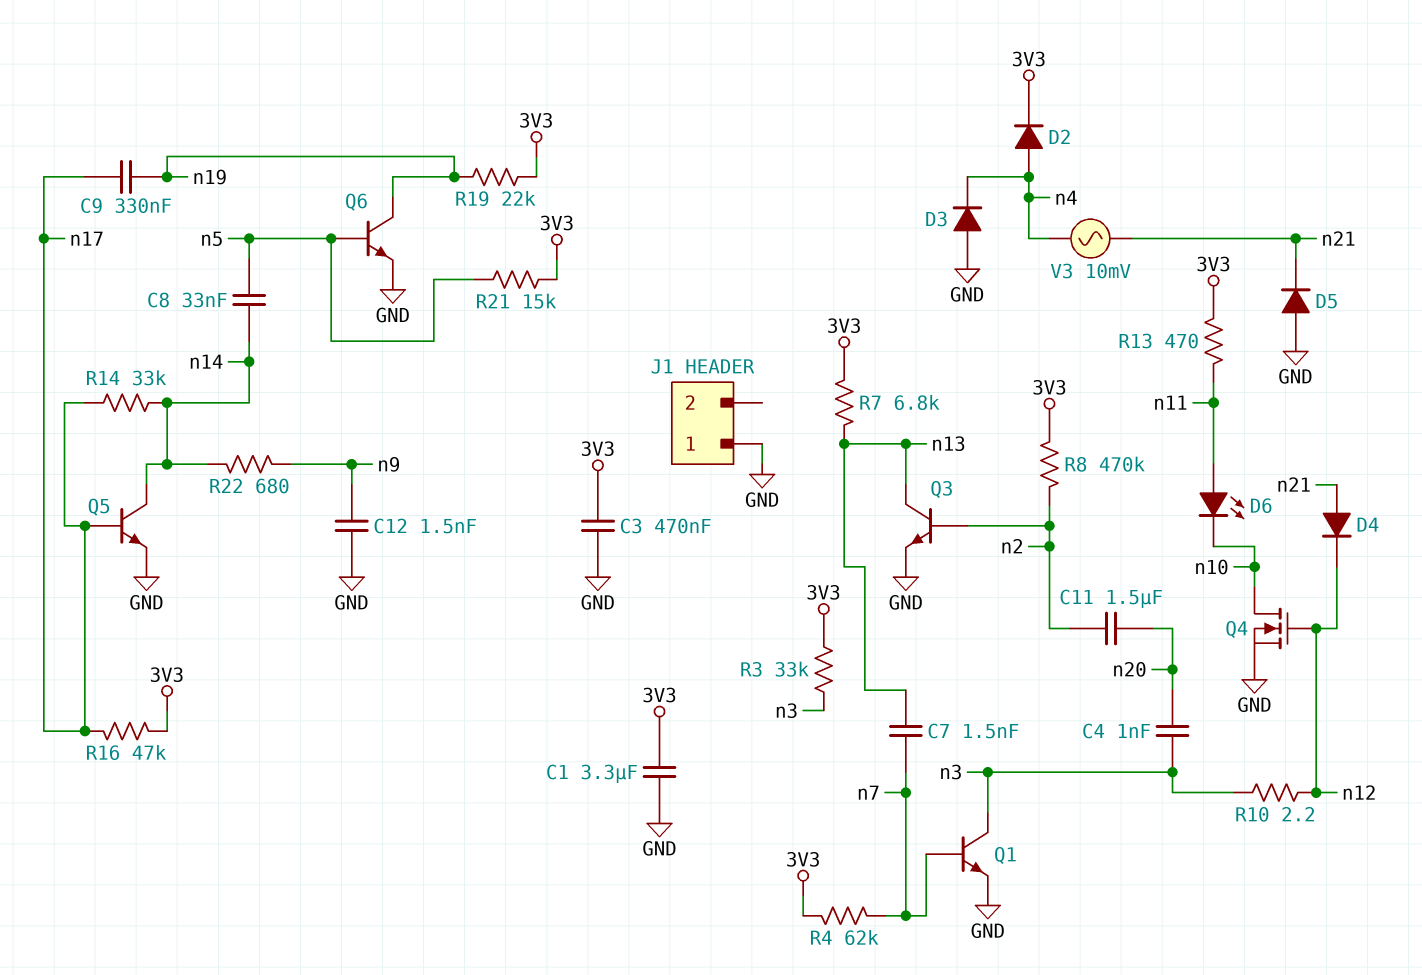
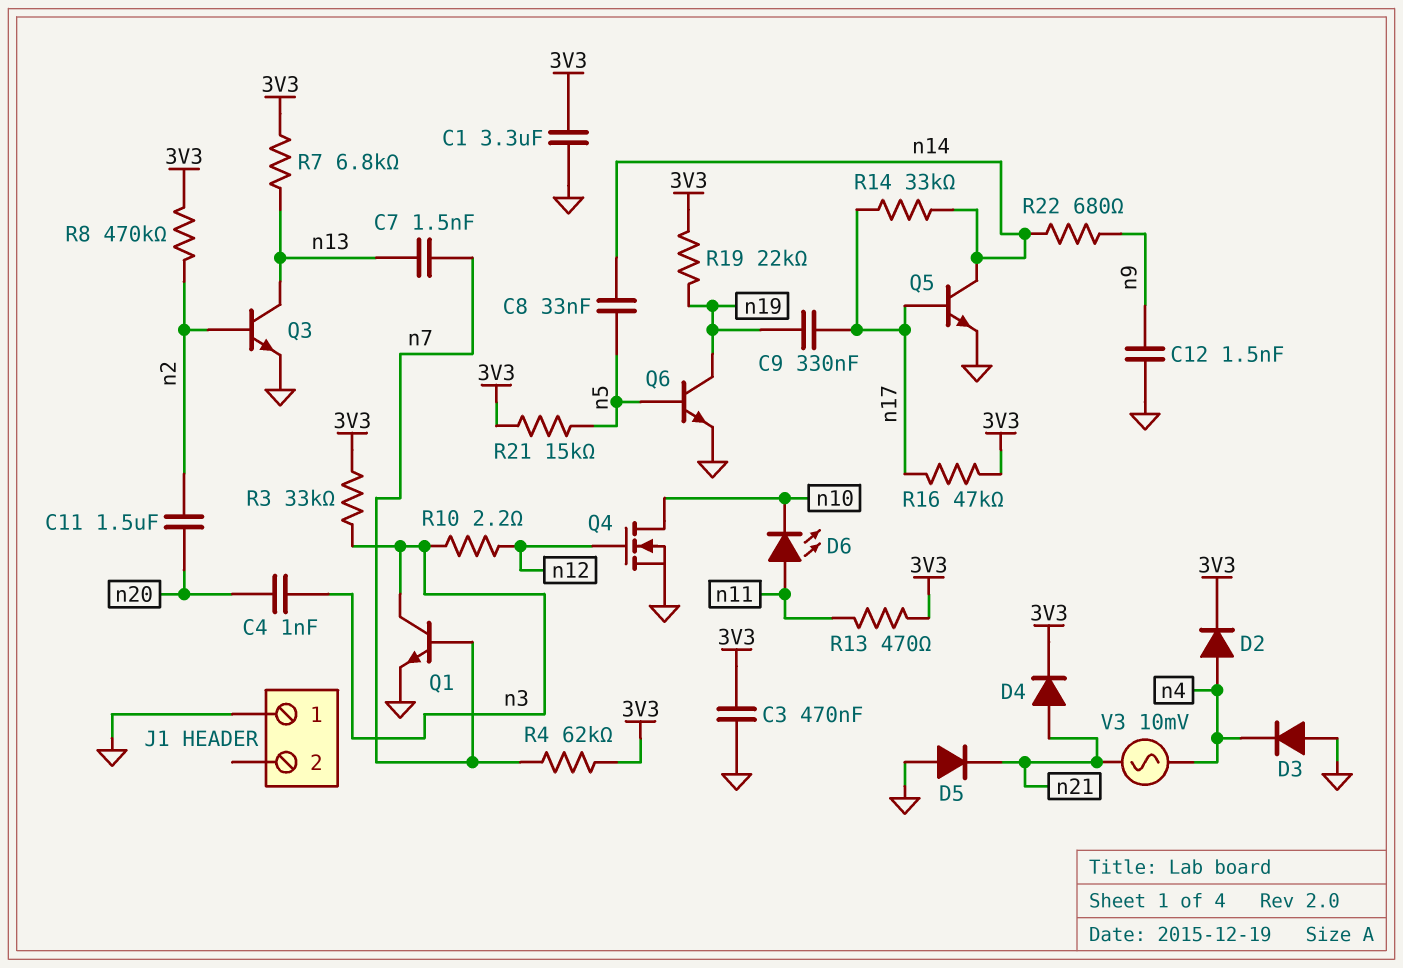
D4: diode (A n21, K n12) -> diode (A n21, K 3V3)

